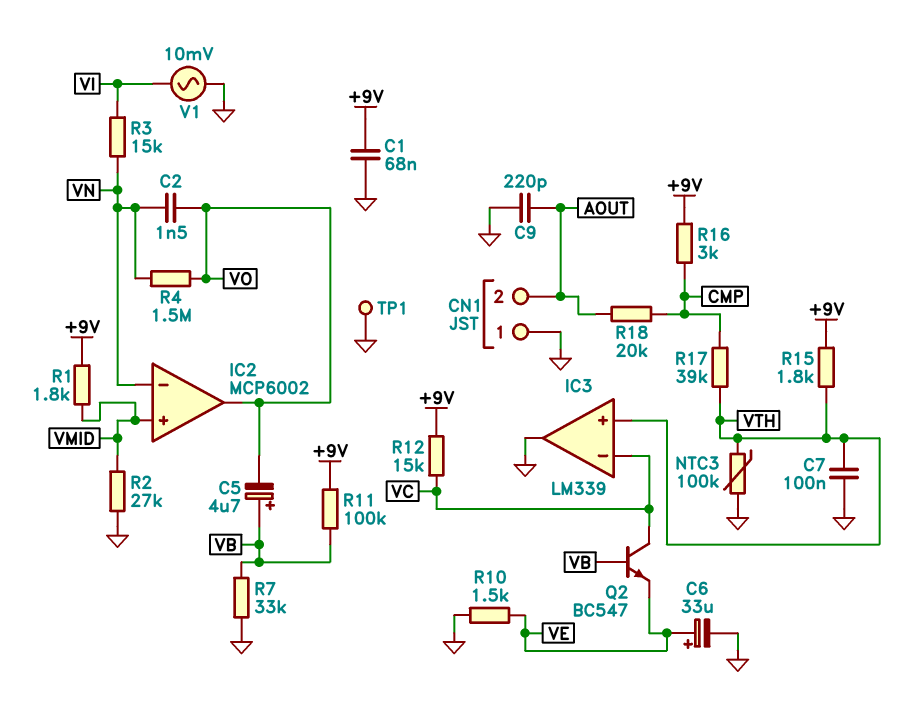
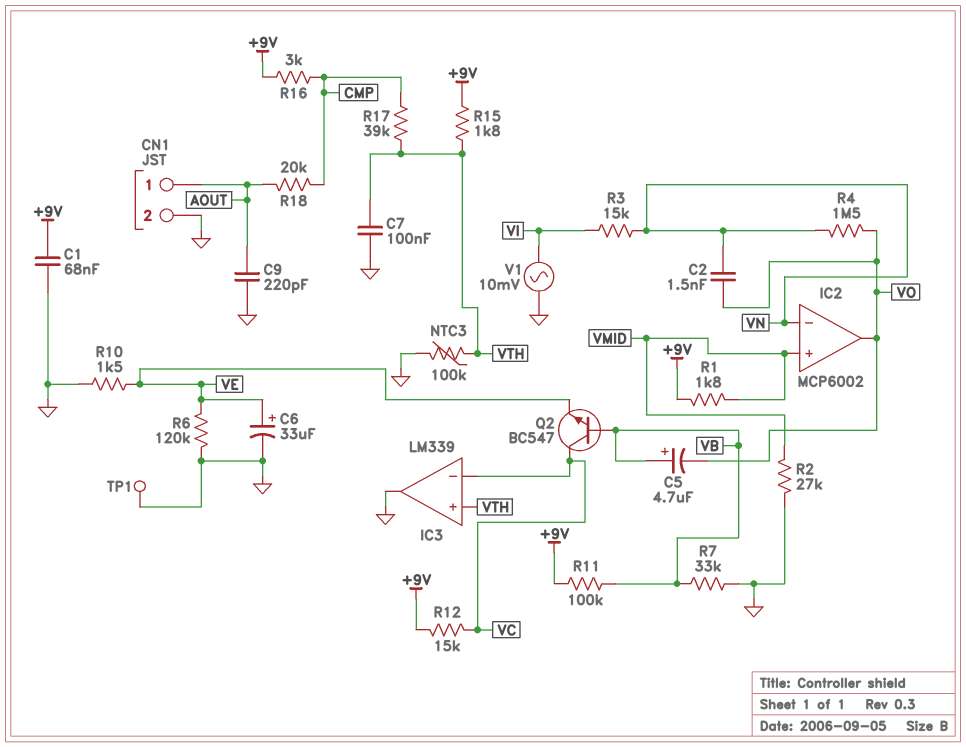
CN1 pin 1: GND -> AOUT
CN1 pin 2: AOUT -> GND
R6: none -> 120k (GND, VE)

